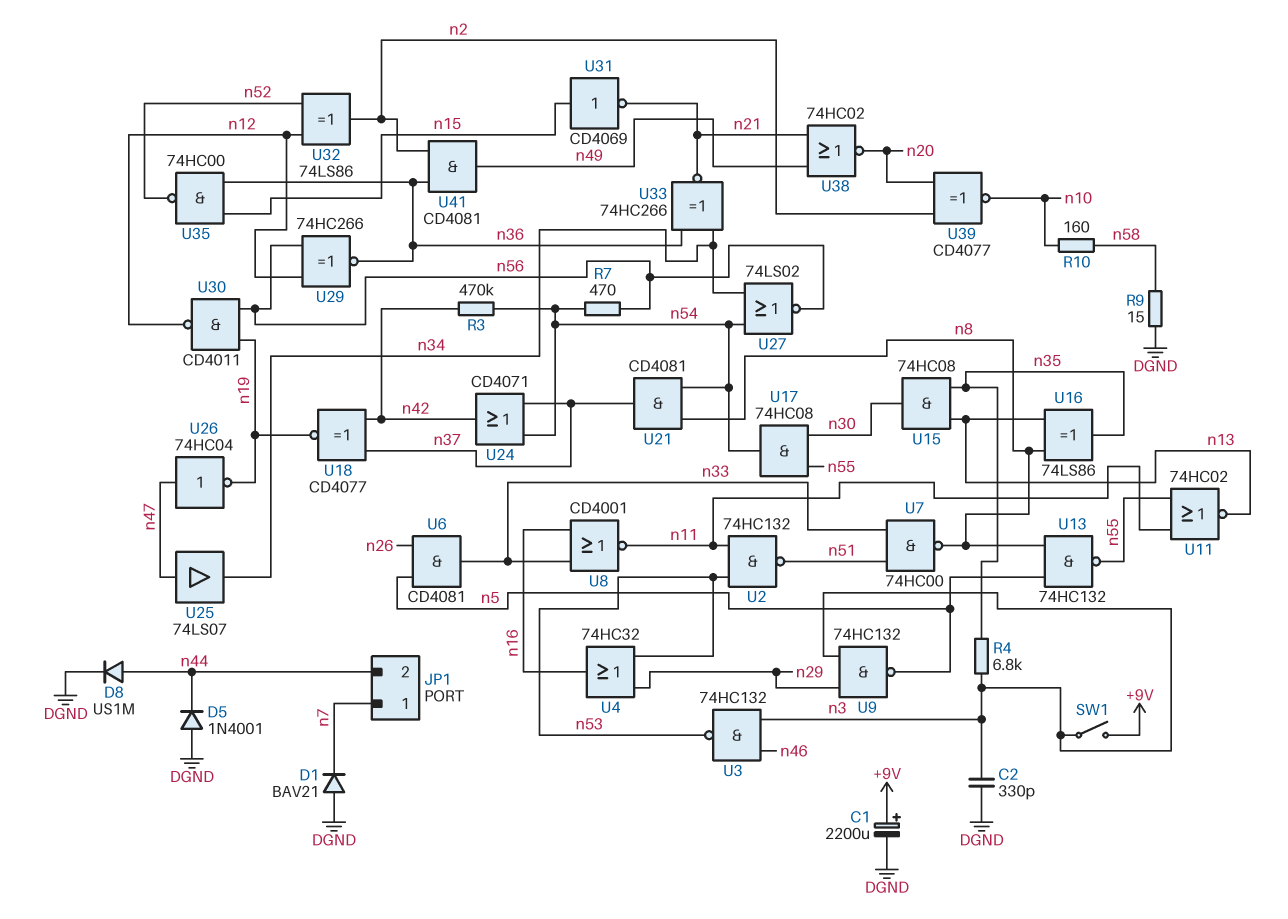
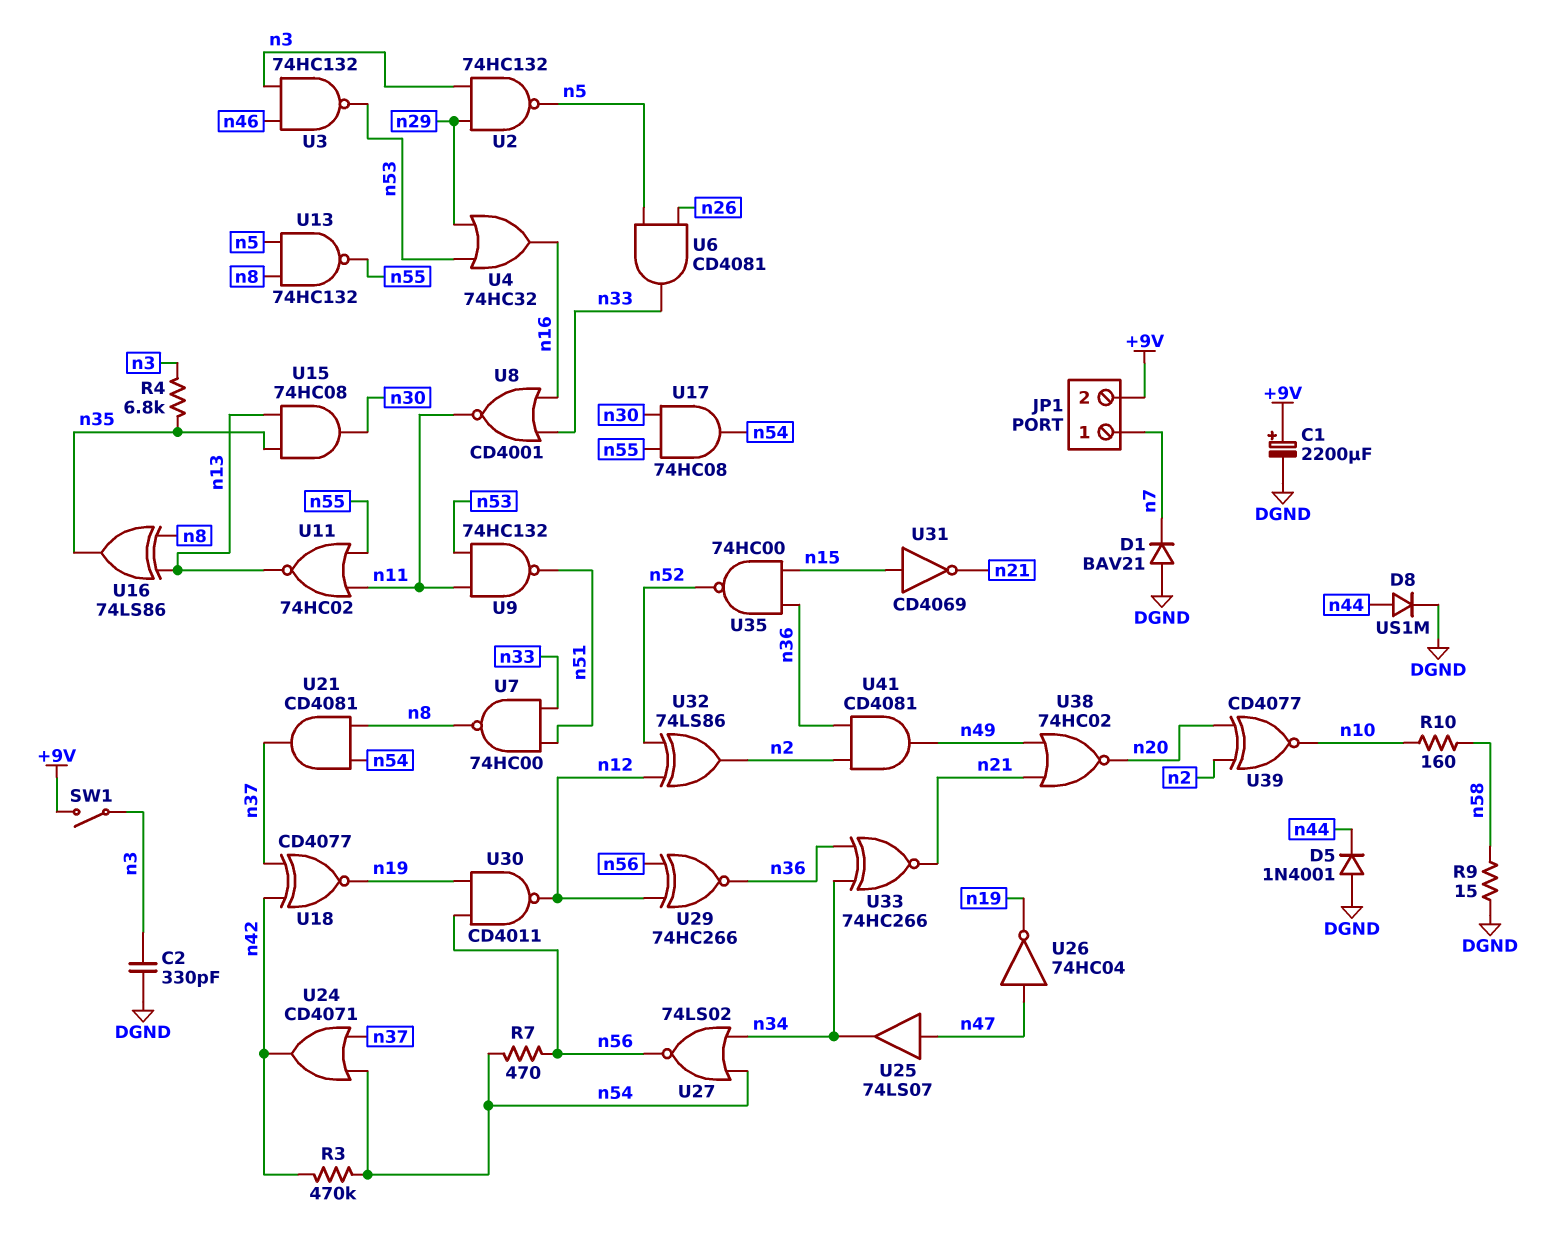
JP1 pin 2: n44 -> +9V
U2: NAND 74HC132 (in n11, in n53, out n51) -> NAND 74HC132 (in n3, in n29, out n5)
U9: NAND 74HC132 (in n3, in n29, out n5) -> NAND 74HC132 (in n11, in n53, out n51)

